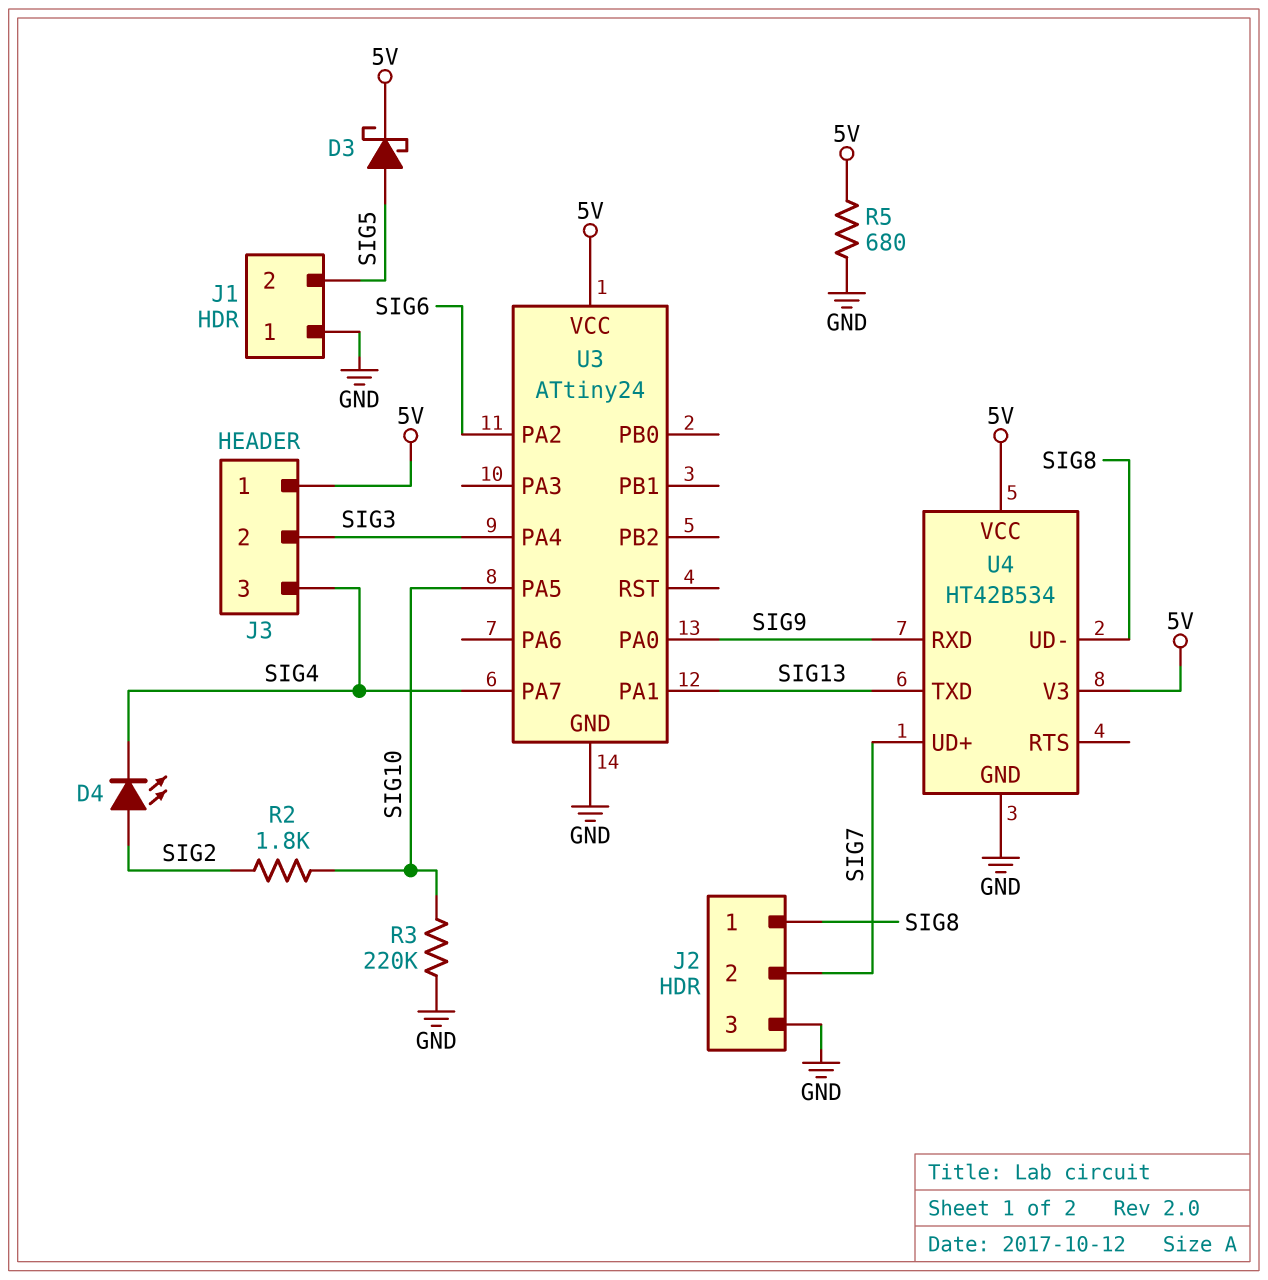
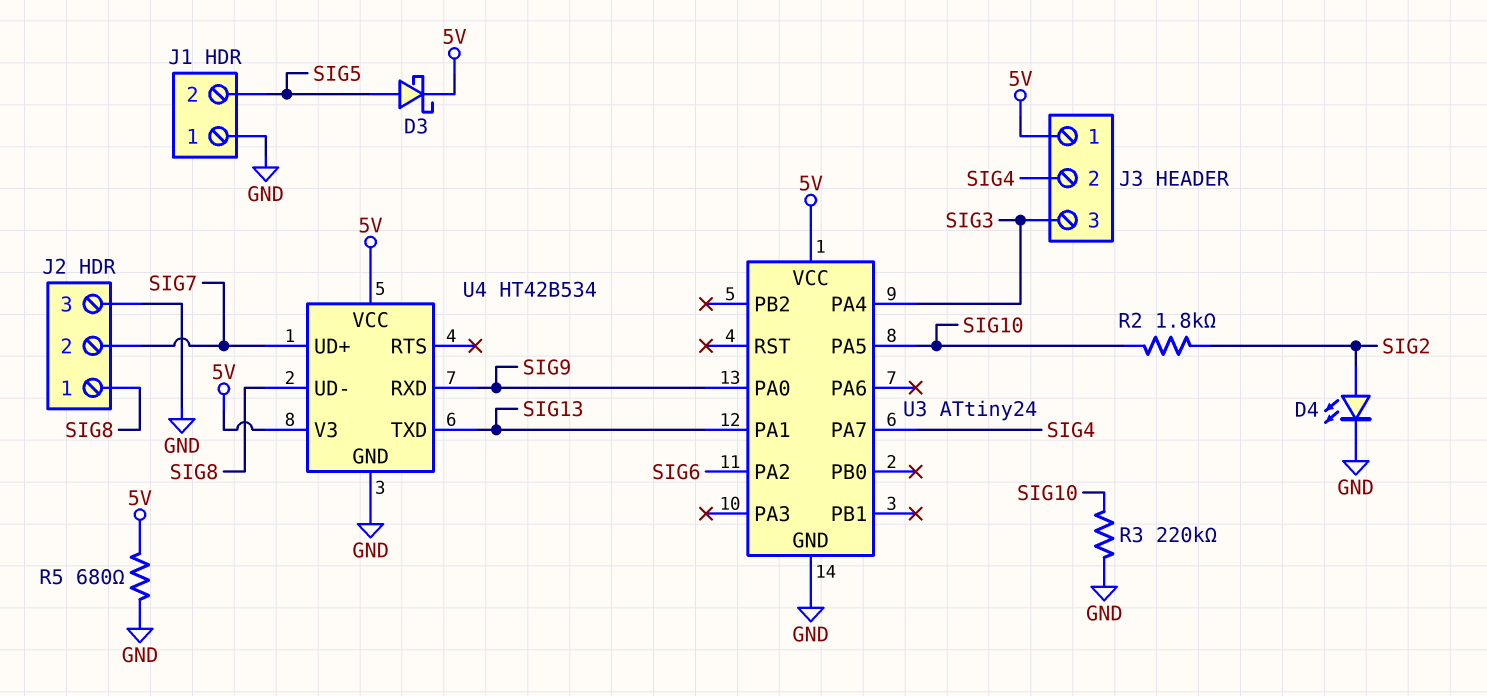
D4: LED (A SIG2, K SIG4) -> LED (A SIG2, K GND)
J3 pin 2: SIG3 -> SIG4
J3 pin 3: SIG4 -> SIG3

